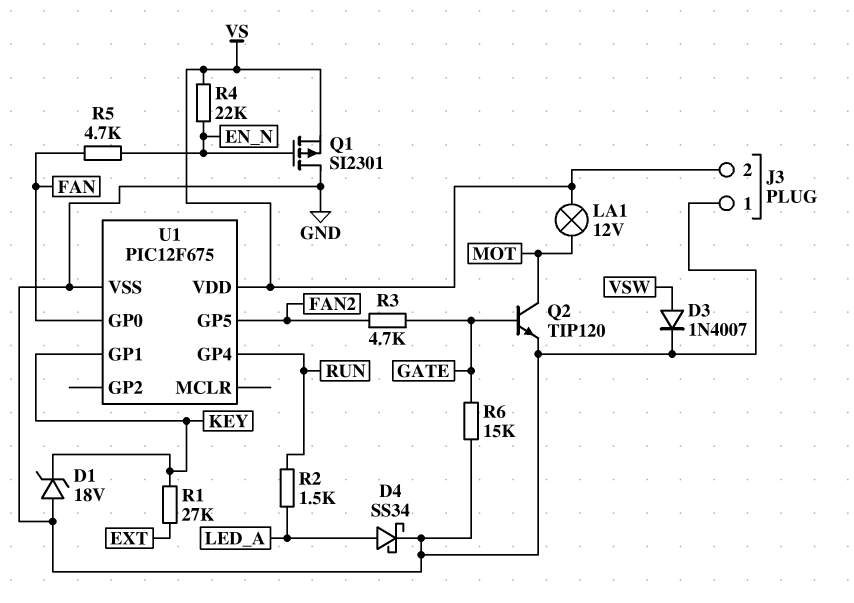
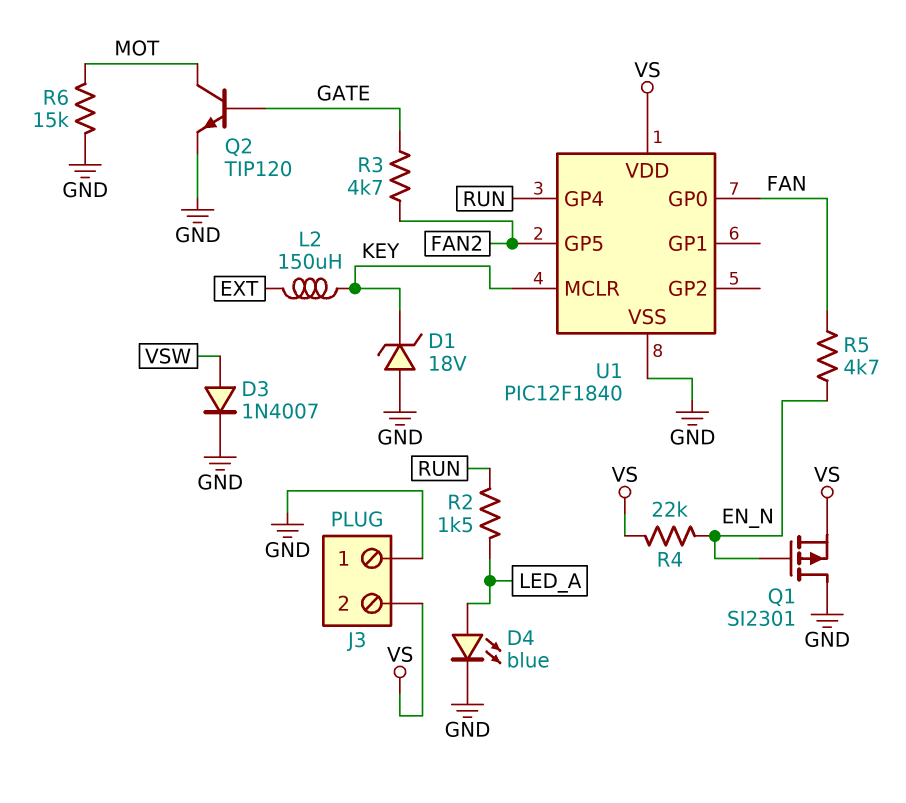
D4: schottky SS34 (A LED_A, K GND) -> LED blue (A LED_A, K GND)
L2: none -> 150uH (EXT, KEY)
LA1: lamp 12V (MOT, VS) -> none
R1: 27k (EXT, KEY) -> none
R6: 15k (GATE, GND) -> 15k (GND, MOT)
U1: PIC12F675 -> PIC12F1840
U1 pin GP1: KEY -> none
U1 pin MCLR: none -> KEY

